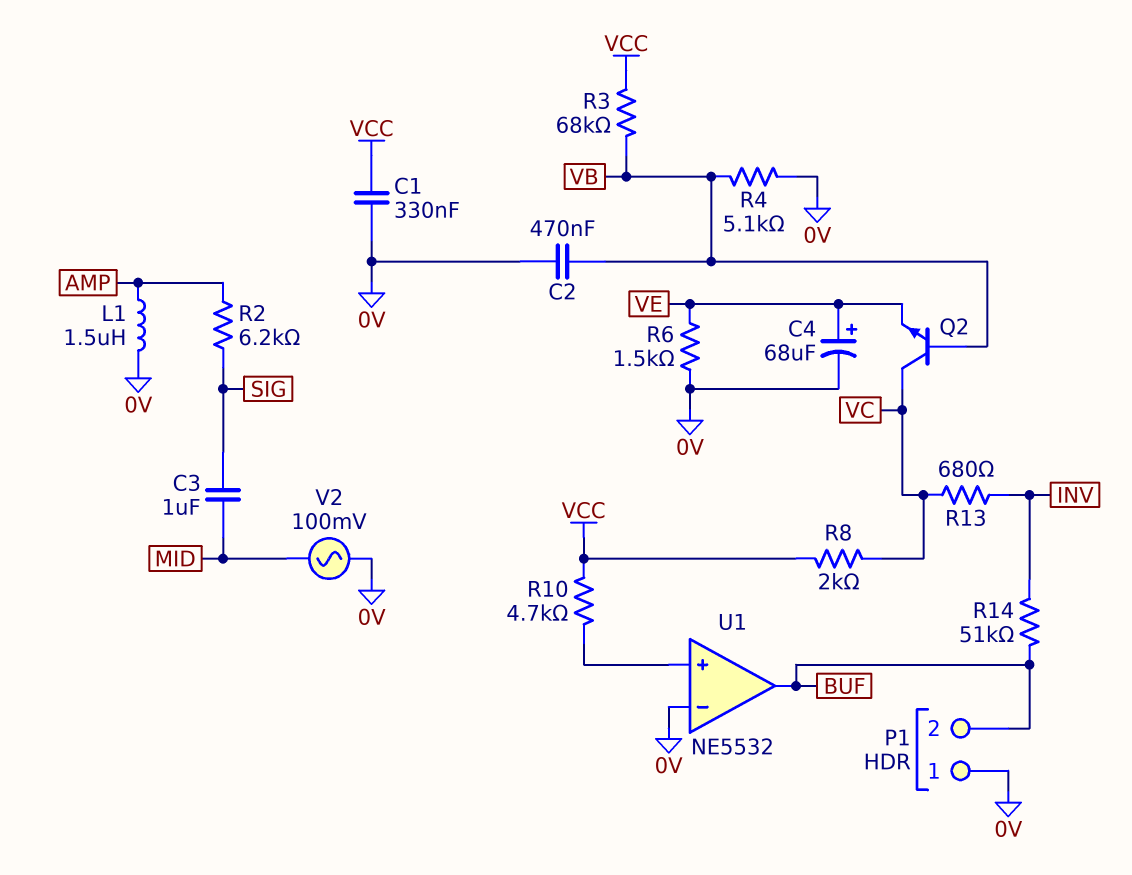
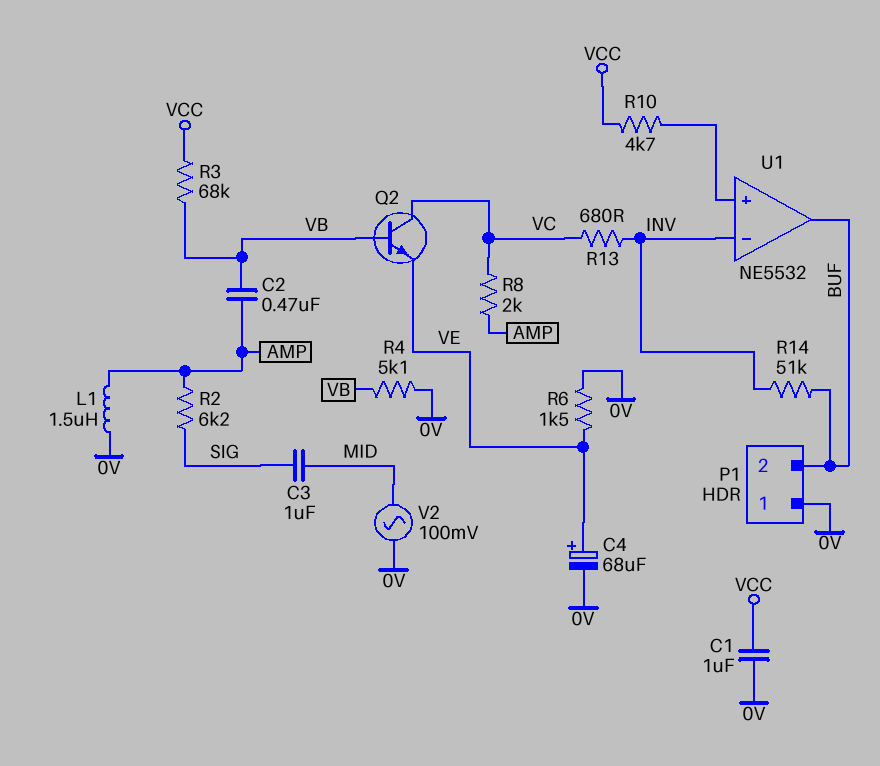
C1: 330nF (0V, VCC) -> 1uF (0V, VCC)
C2: 470nF (0V, VB) -> 470nF (AMP, VB)
R8: 2k (VC, VCC) -> 2k (AMP, VC)
U1 pin in-: 0V -> INV

